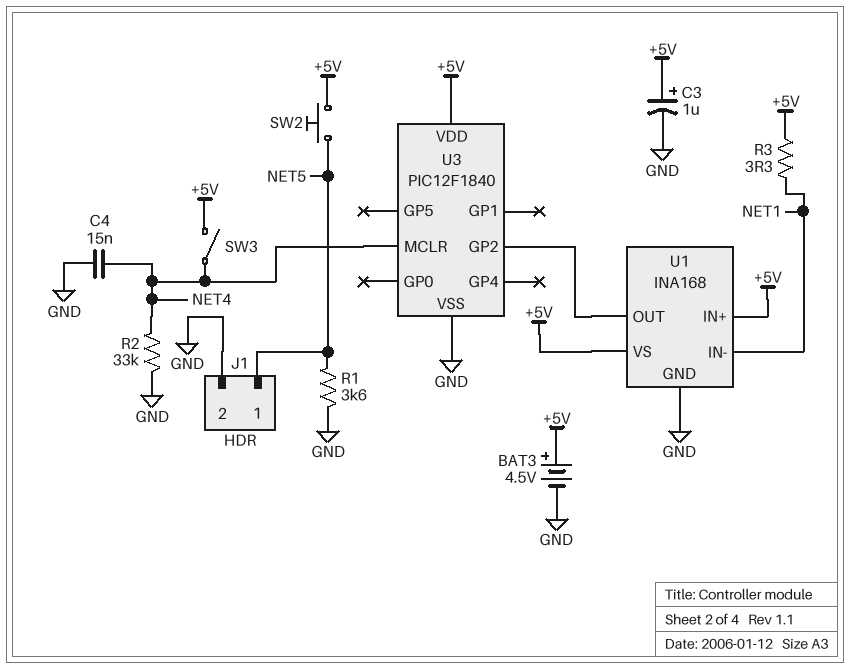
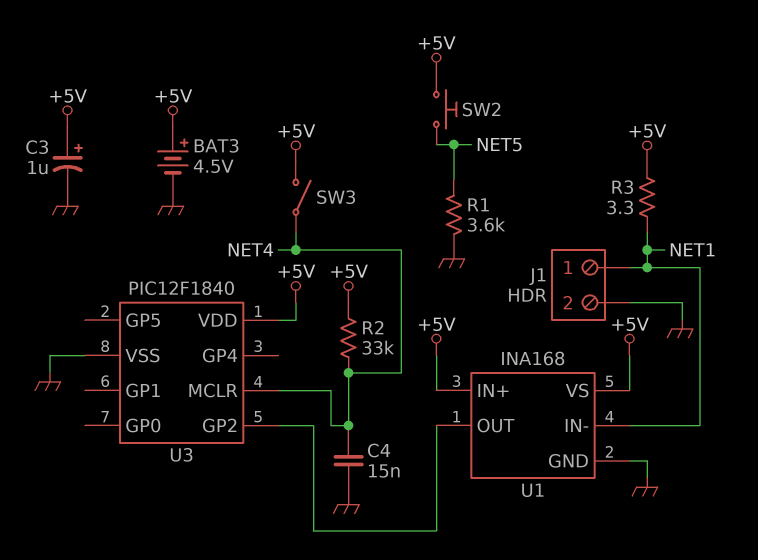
J1 pin 1: NET5 -> NET1
R2: 33k (GND, NET4) -> 33k (+5V, NET4)

